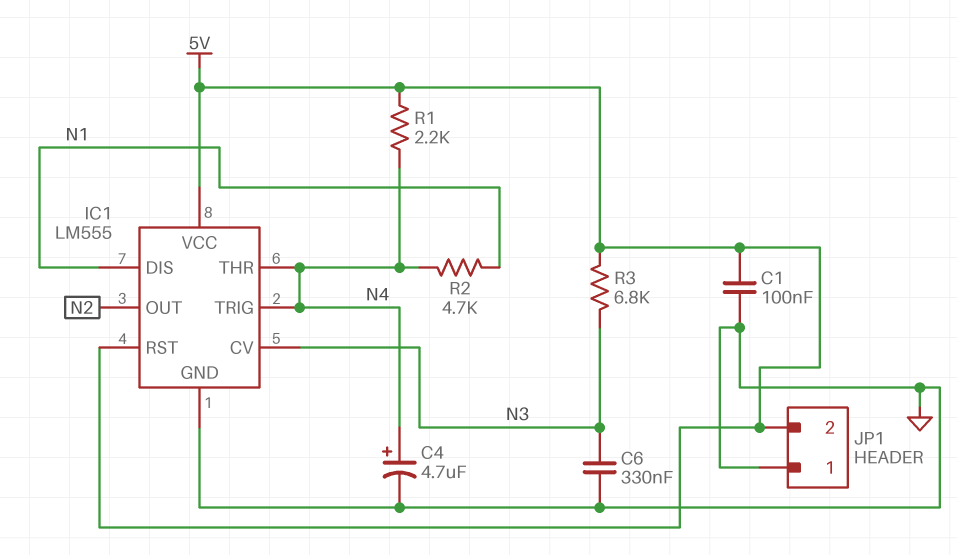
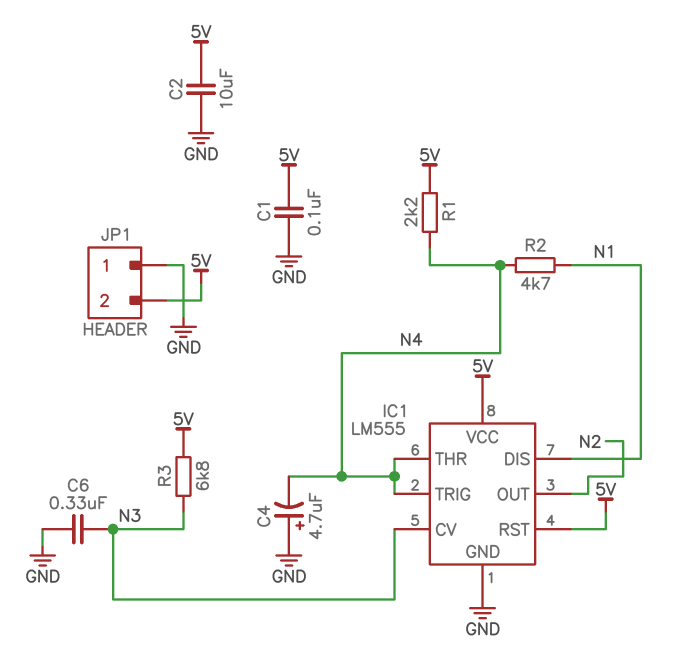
C2: none -> 10uF (5V, GND)
C4: 4.7uF (plus N4, minus GND) -> 4.7uF (plus GND, minus N4)

